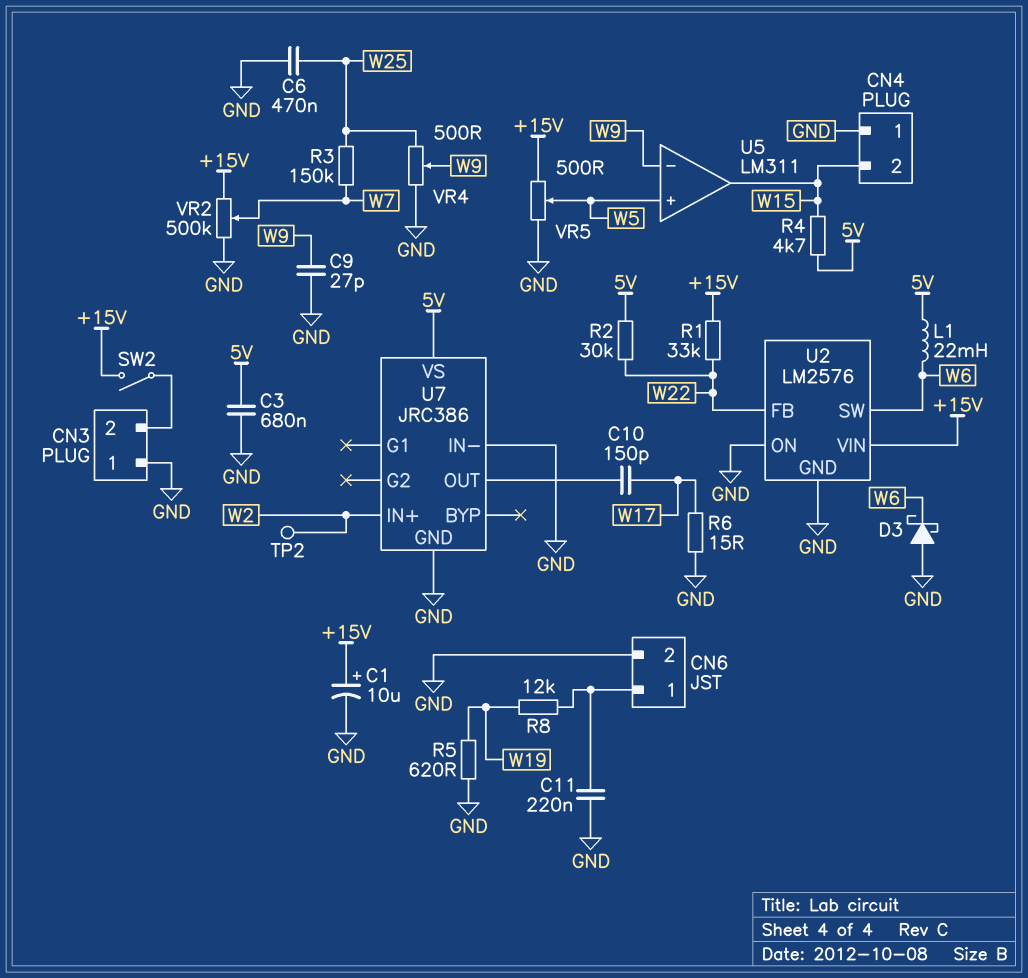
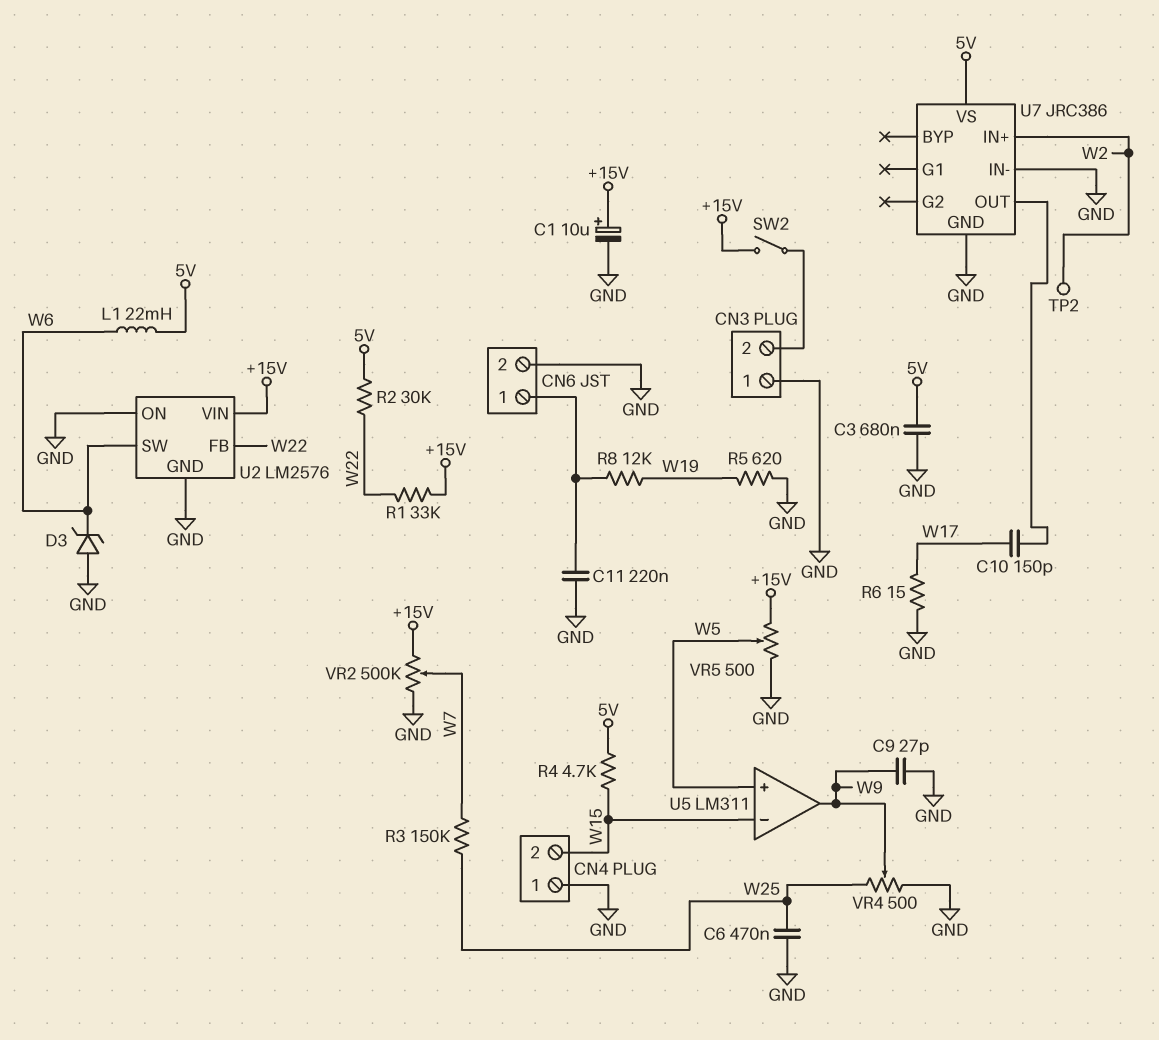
D3: schottky (A GND, K W6) -> zener (A GND, K W6)
U5 pin in-: W9 -> W15
U5 pin out: W15 -> W9

